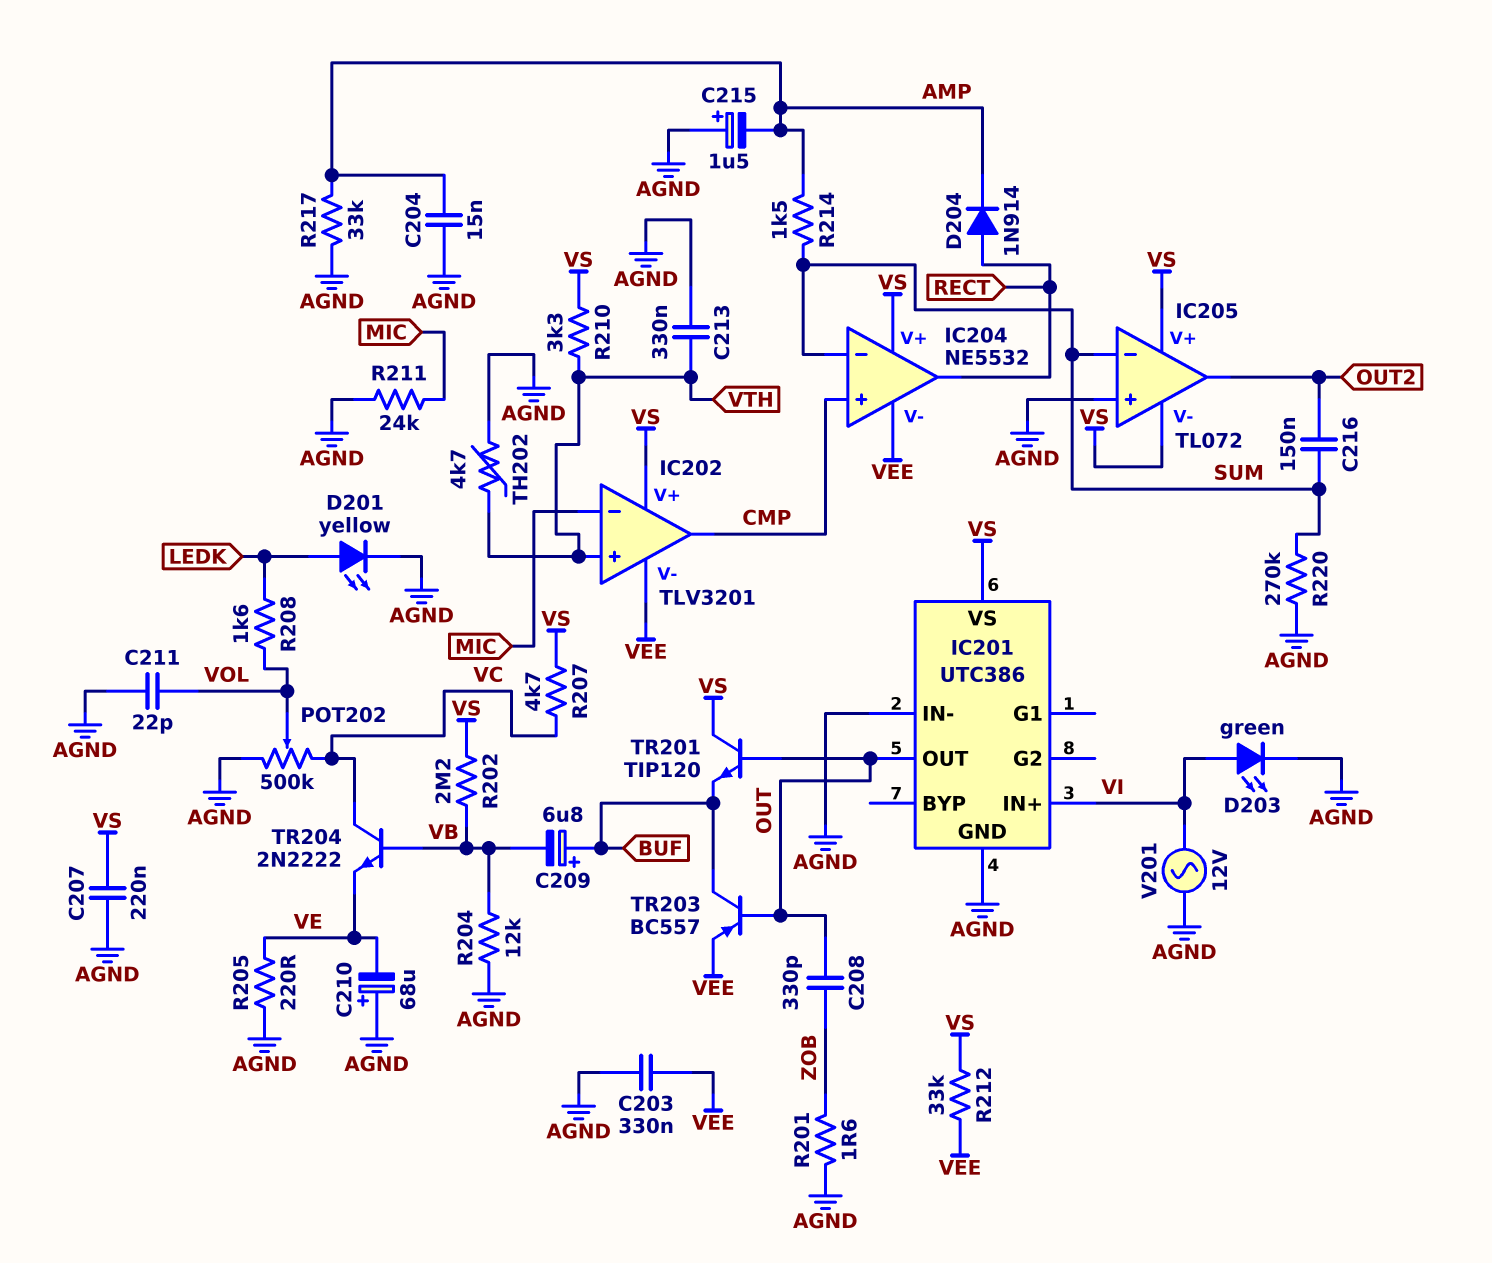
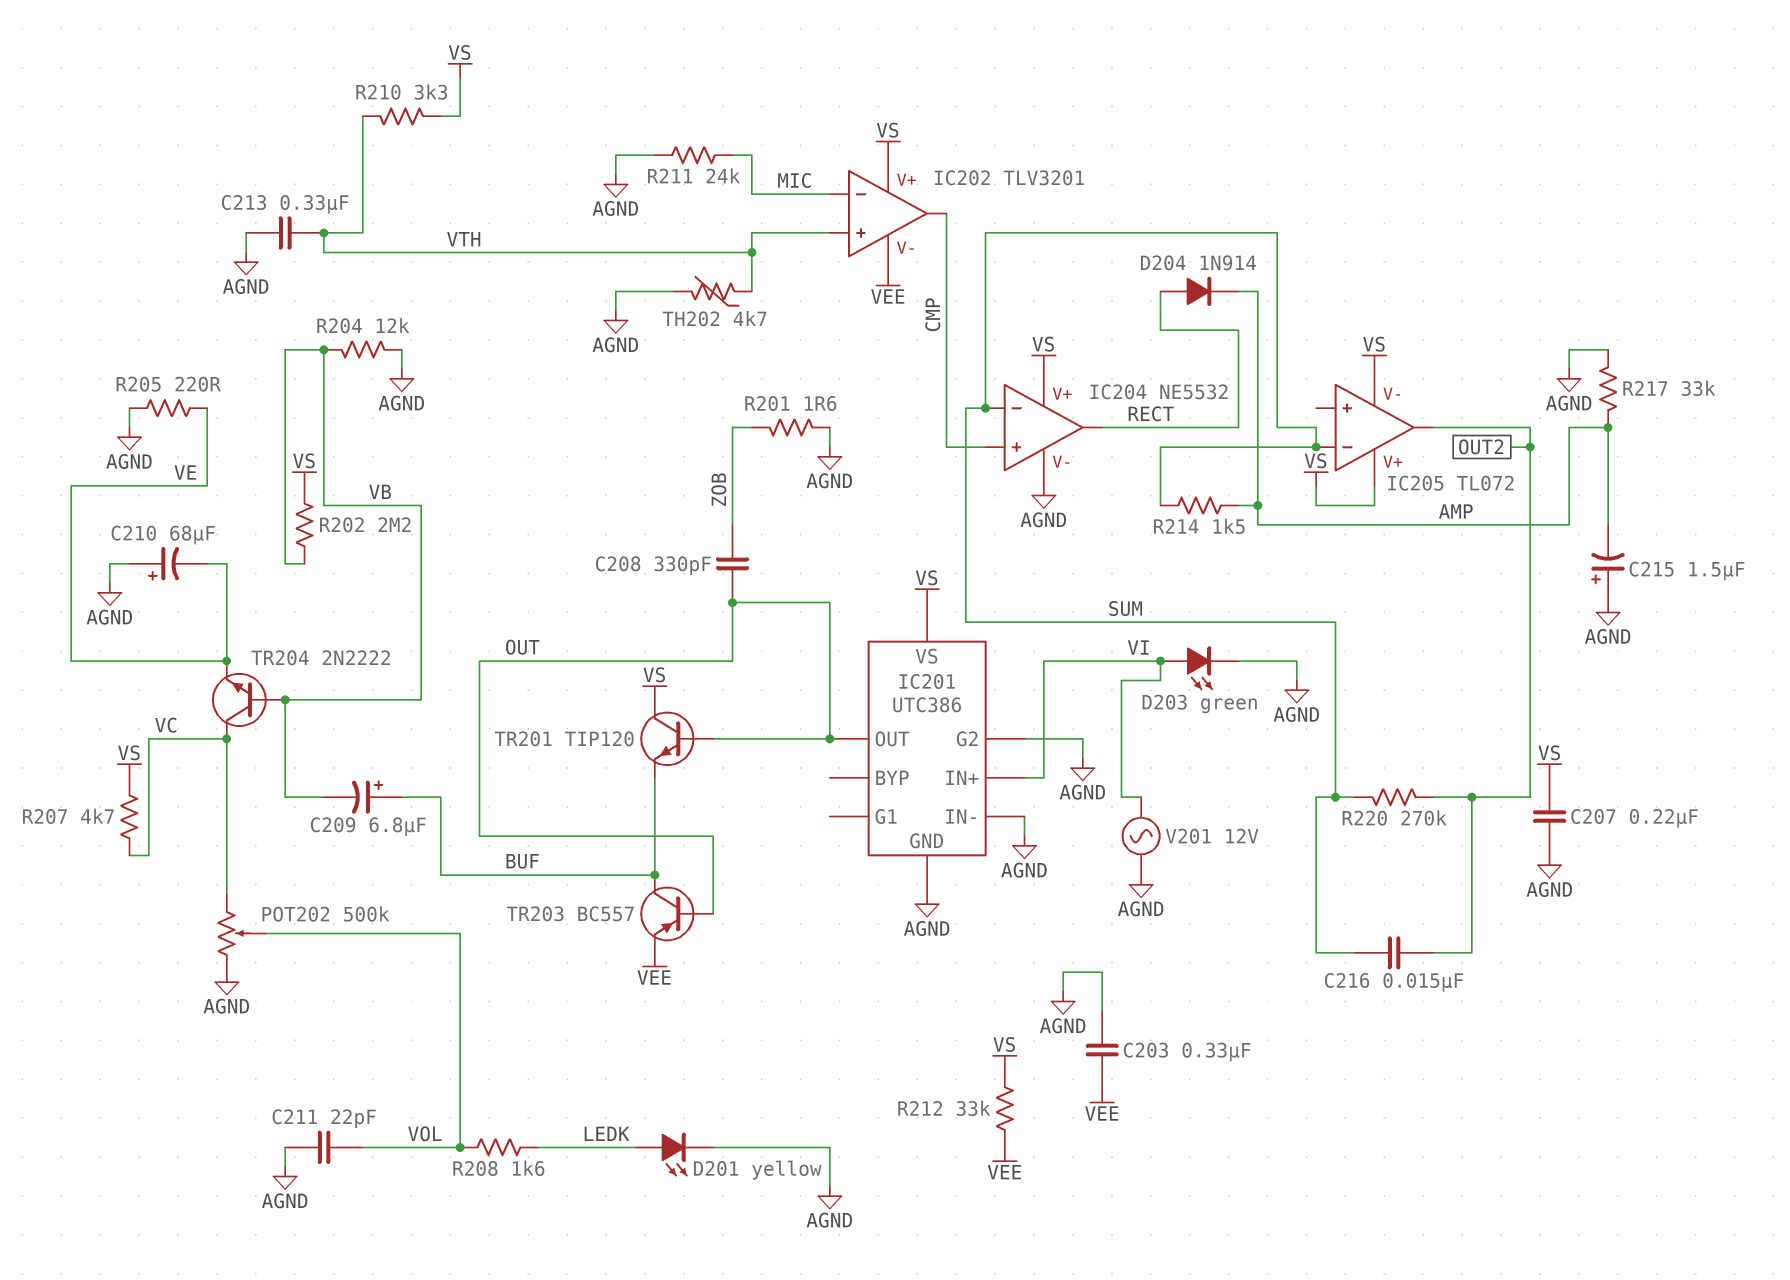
C204: 15nF (AGND, AMP) -> none
C216: 150nF (OUT2, SUM) -> 15nF (OUT2, SUM)
IC201 pin G2: none -> AGND
IC204 pin V-: VEE -> AGND
IC205 pin in+: AGND -> none
R220: 270k (AGND, SUM) -> 270k (OUT2, SUM)

